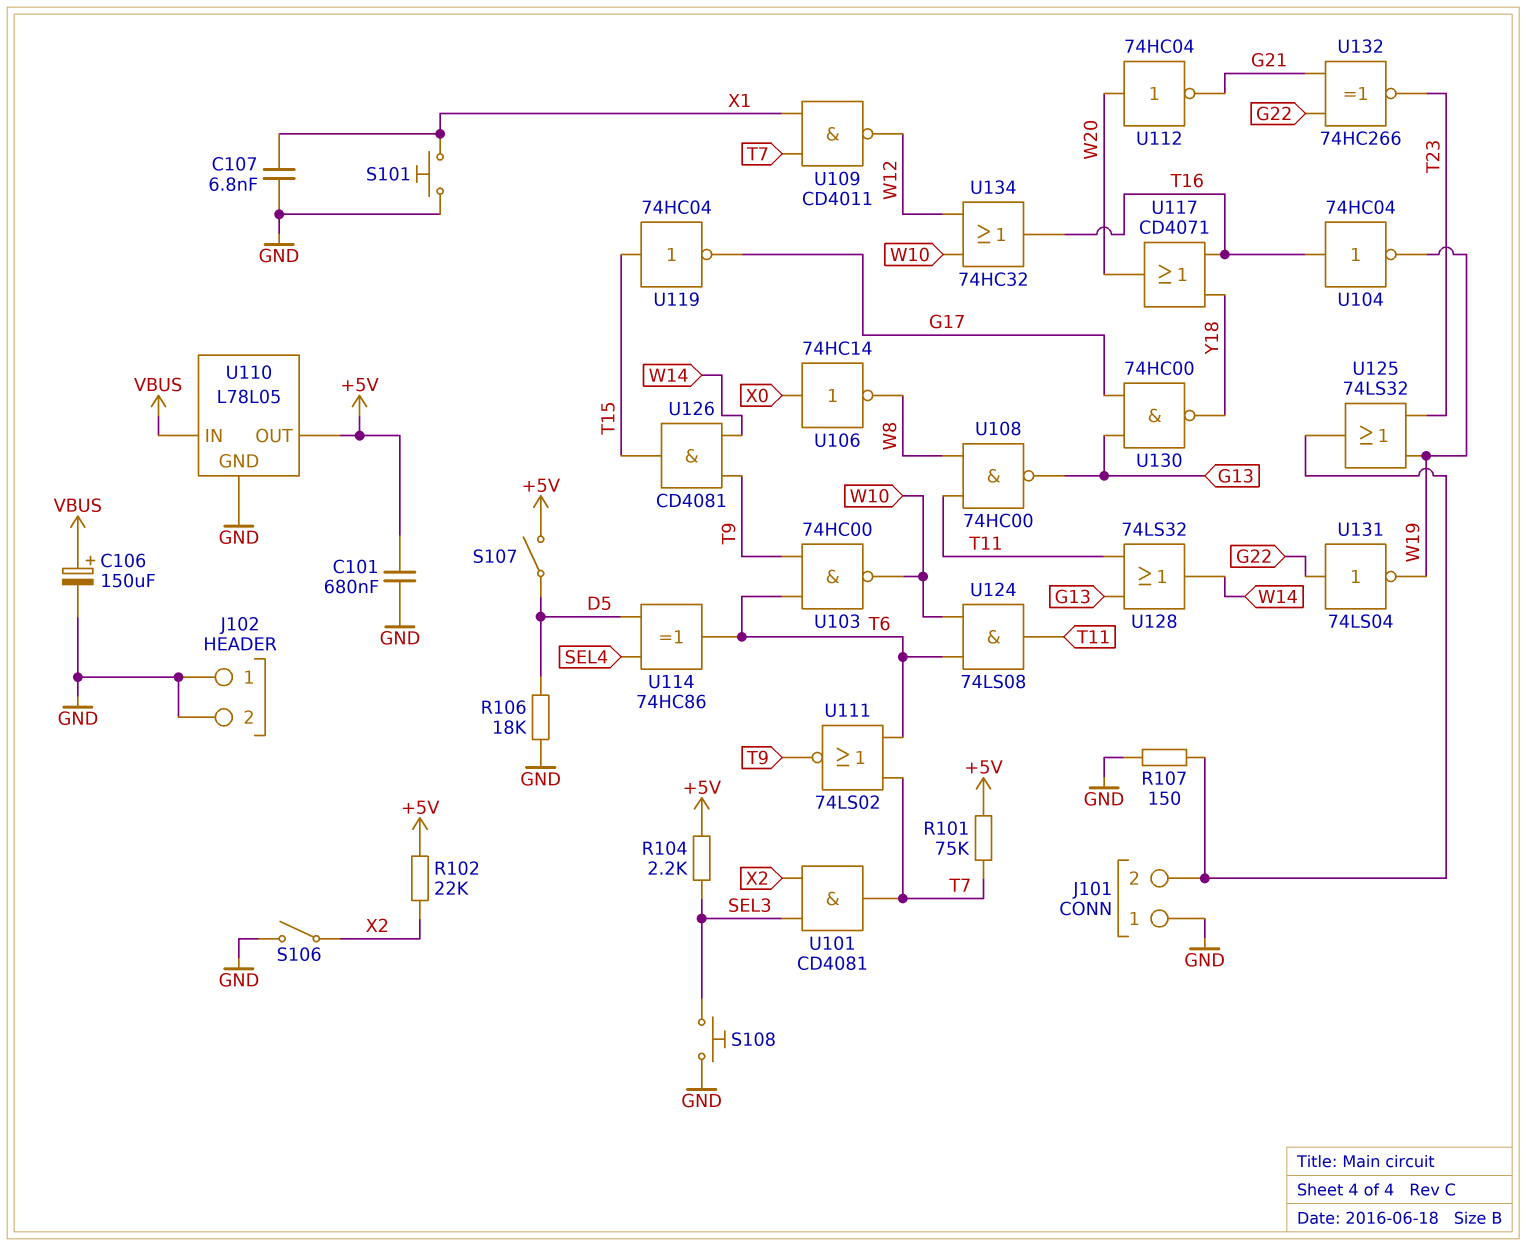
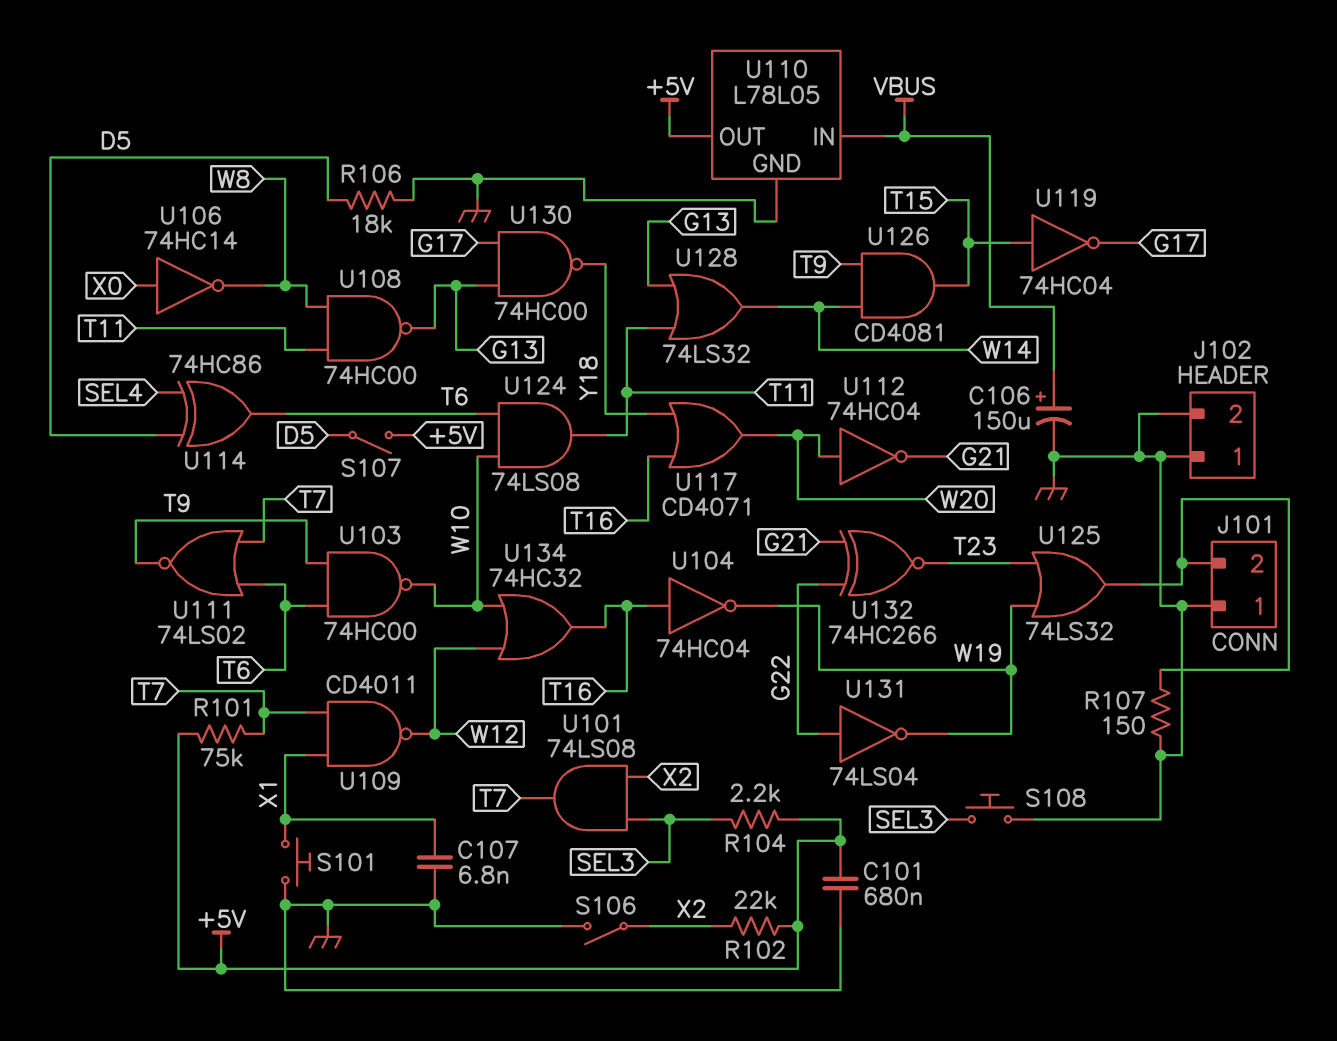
U101: AND CD4081 (in SEL3, in X2, out T7) -> AND 74LS08 (in SEL3, in X2, out T7)

